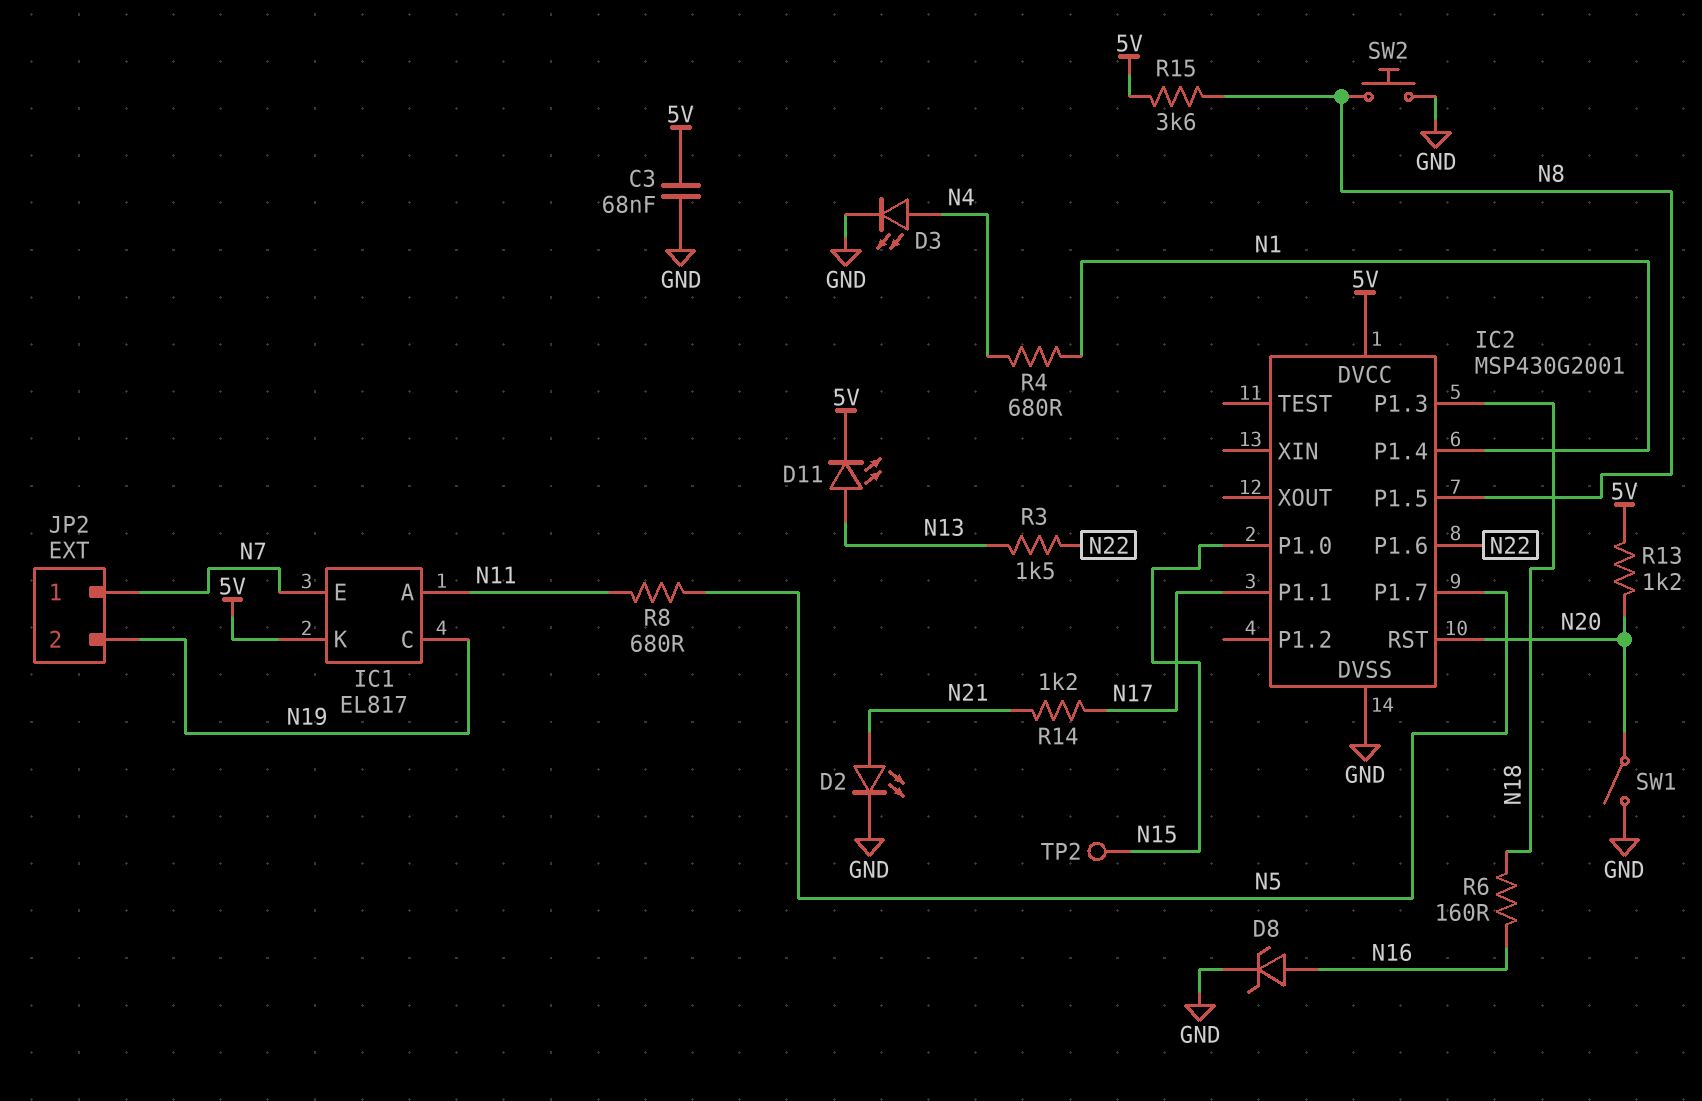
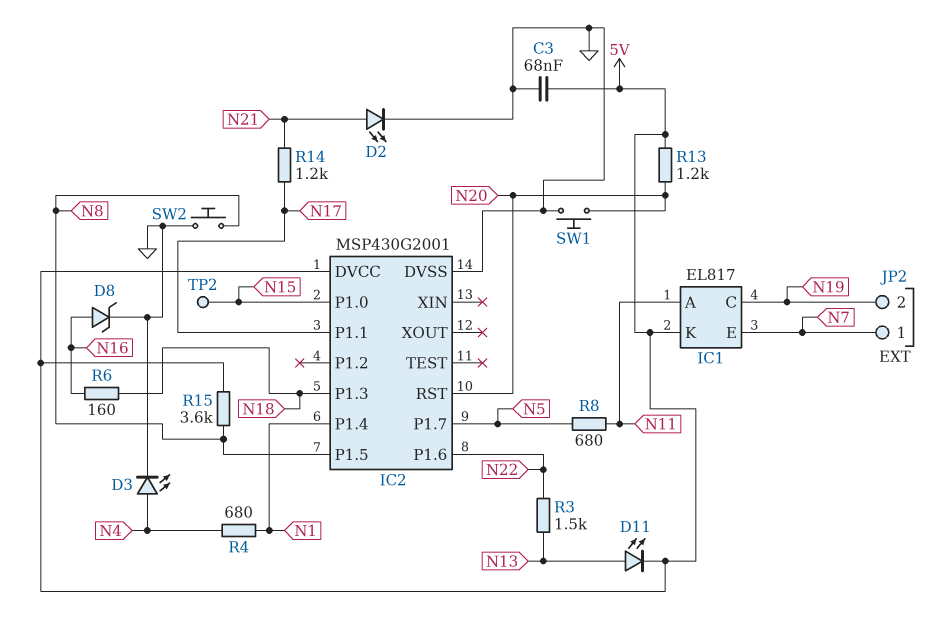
SW1: switch (GND, N20) -> button (GND, N20)

